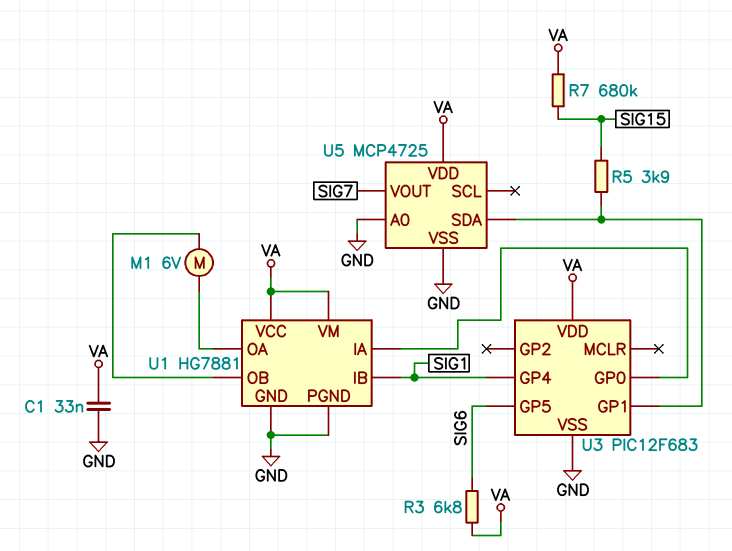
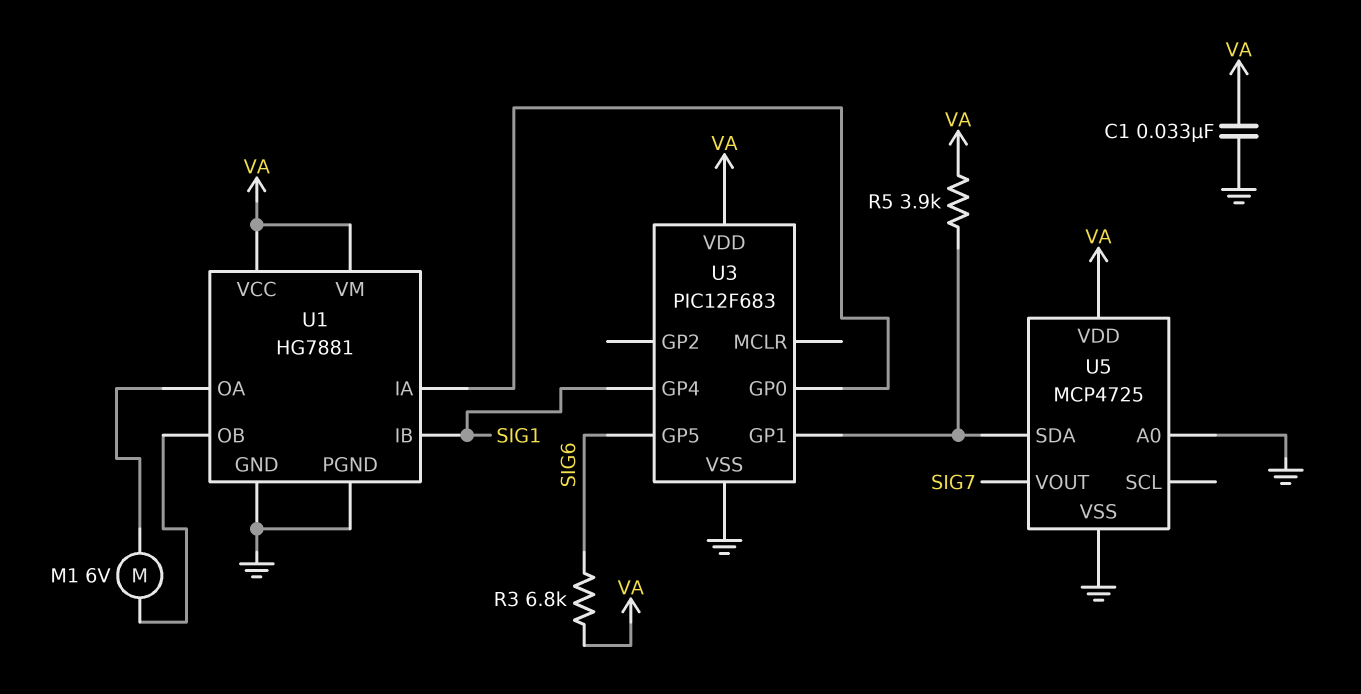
R5: 3.9k (SIG15, U3/GP1) -> 3.9k (U3/GP1, VA)
R7: 680k (SIG15, VA) -> none

